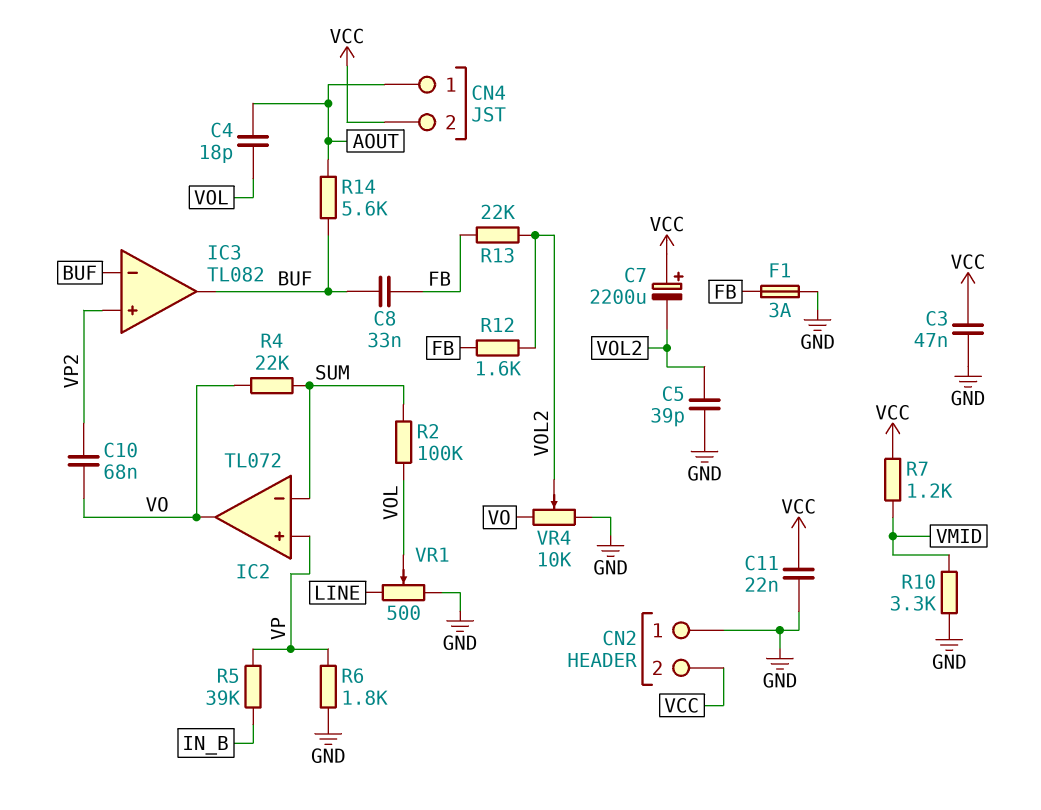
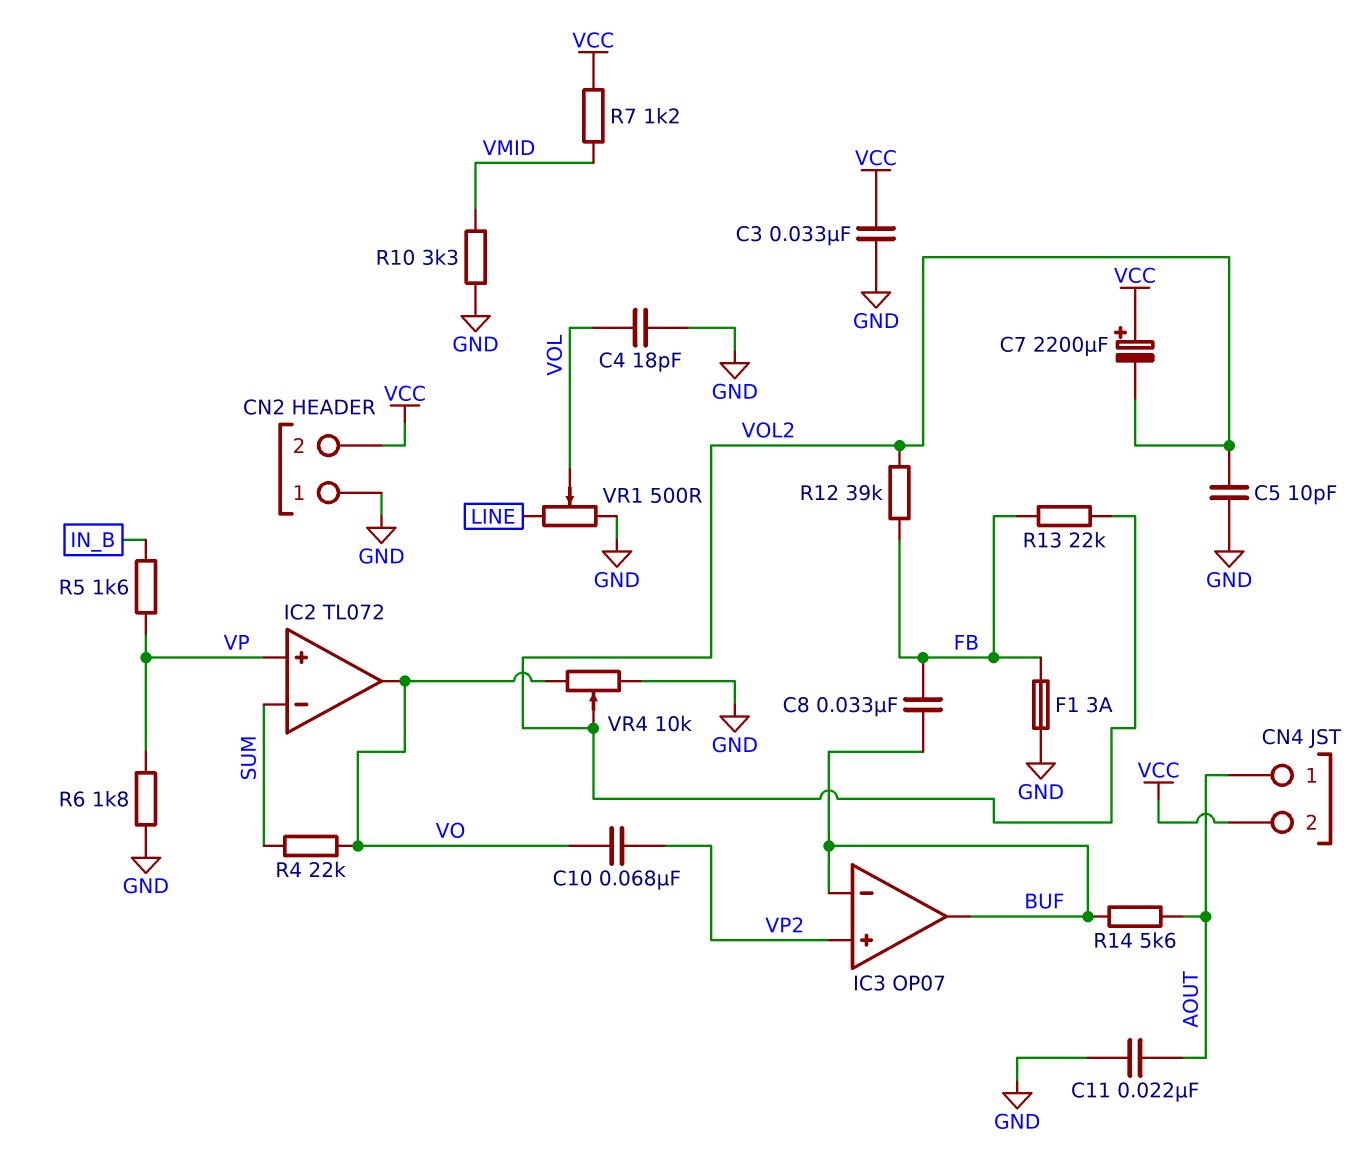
C3: 47nF (GND, VCC) -> 33nF (GND, VCC)
C4: 18pF (AOUT, VOL) -> 18pF (GND, VOL)
C5: 39pF (GND, VOL2) -> 10pF (GND, VOL2)
C11: 22nF (GND, VCC) -> 22nF (AOUT, GND)
IC3: TL082 -> OP07
R2: 100k (SUM, VOL) -> none
R5: 39k (IN_B, VP) -> 1.6k (IN_B, VP)
R12: 1.6k (FB, VOL2) -> 39k (FB, VOL2)

